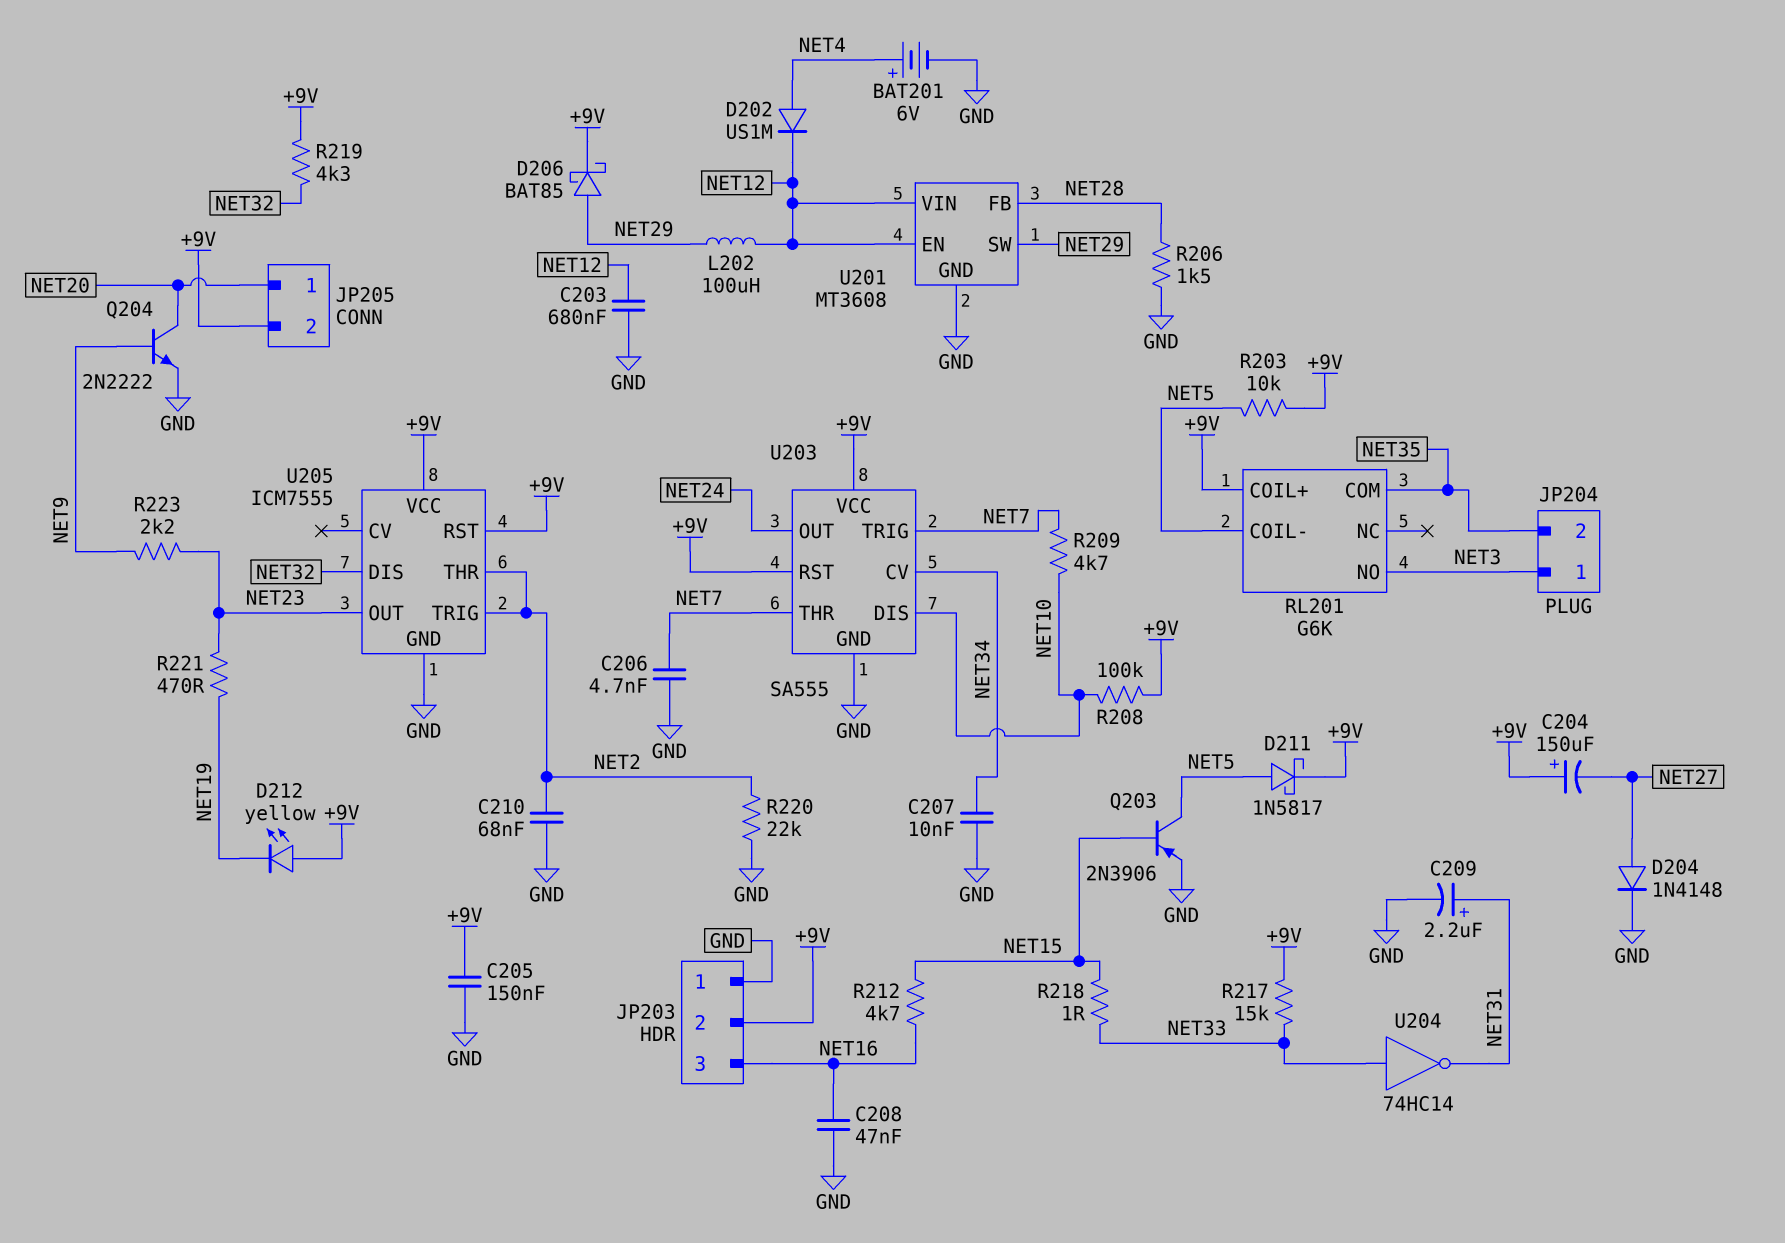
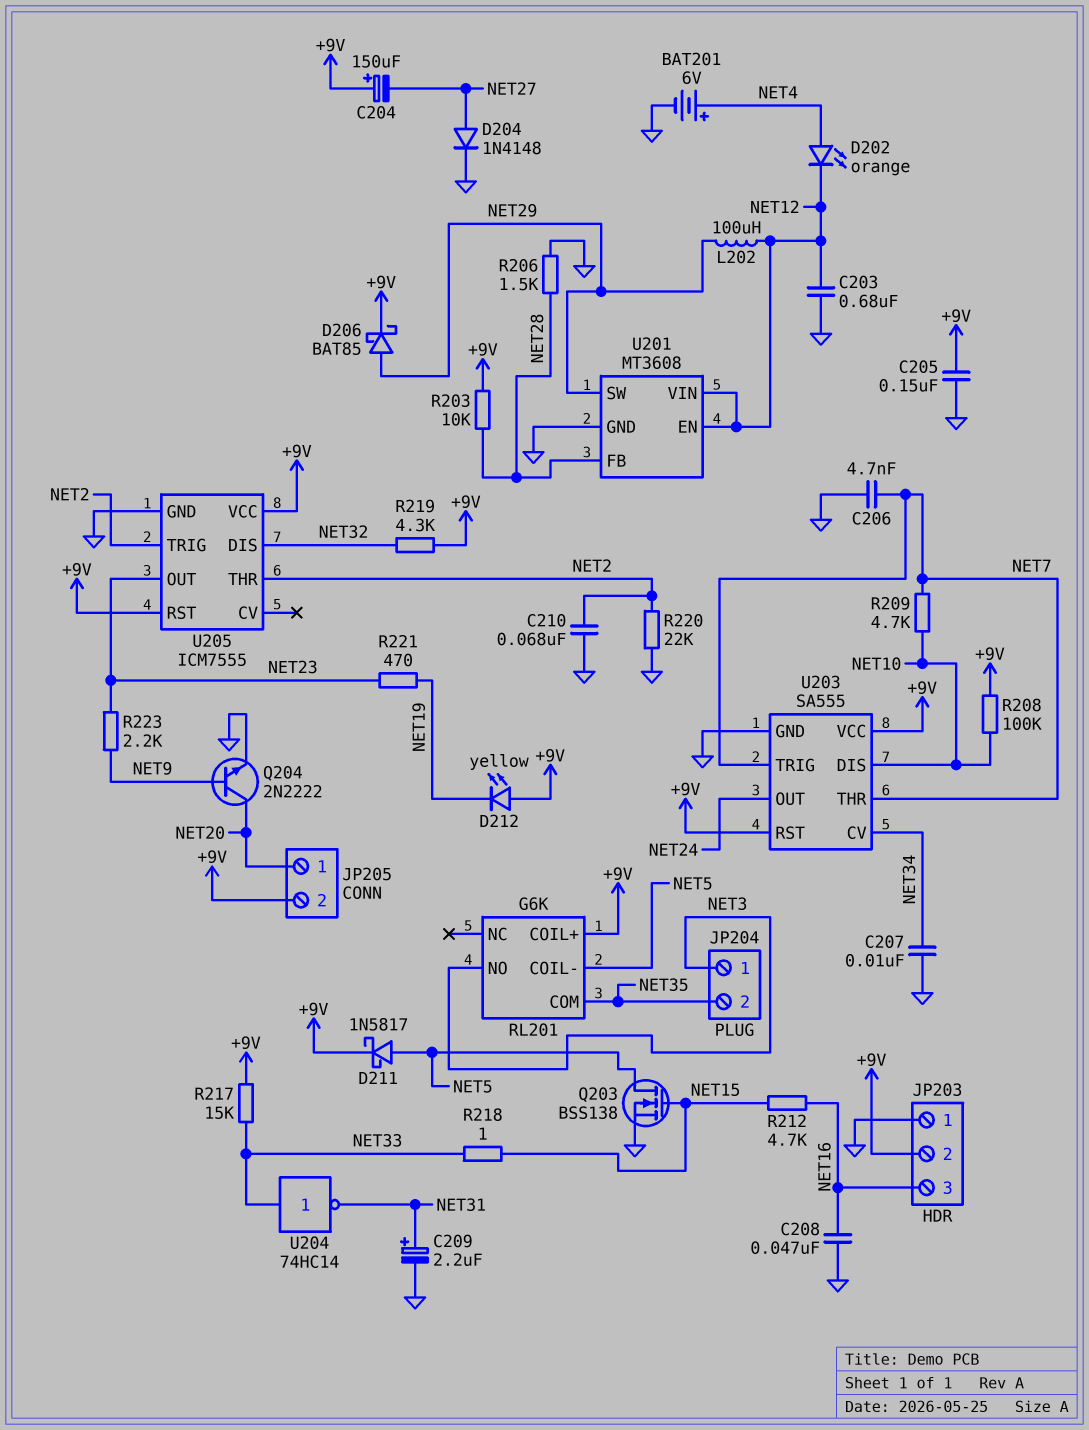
D202: diode US1M (A NET4, K NET12) -> LED orange (A NET4, K NET12)
Q203: PNP 2N3906 (B NET15, C NET5, E GND) -> NMOS BSS138 (G NET15, D NET5, S GND)
R203: 10k (+9V, NET5) -> 10k (+9V, NET28)

